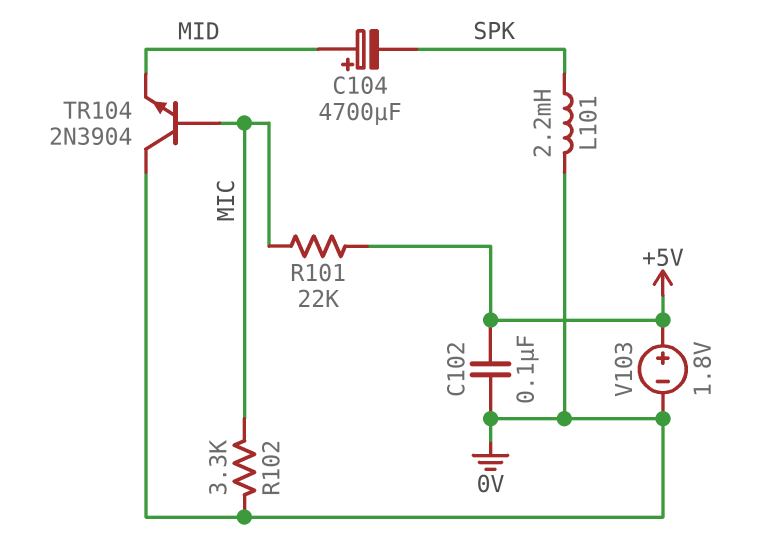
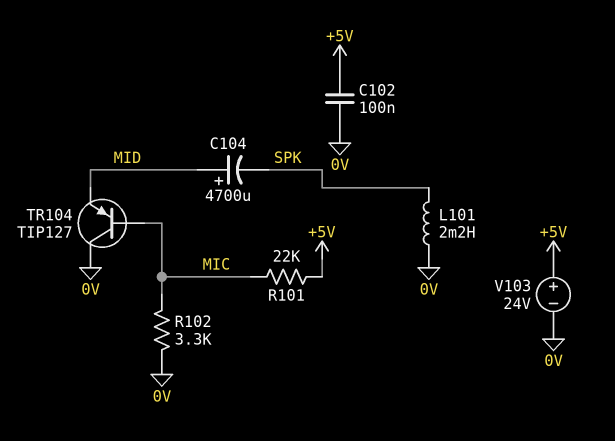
TR104: NPN 2N3904 (B MIC, C 0V, E MID) -> PNP TIP127 (B MIC, C 0V, E MID)
V103: 1.8V (plus +5V, minus 0V) -> 24V (plus +5V, minus 0V)

